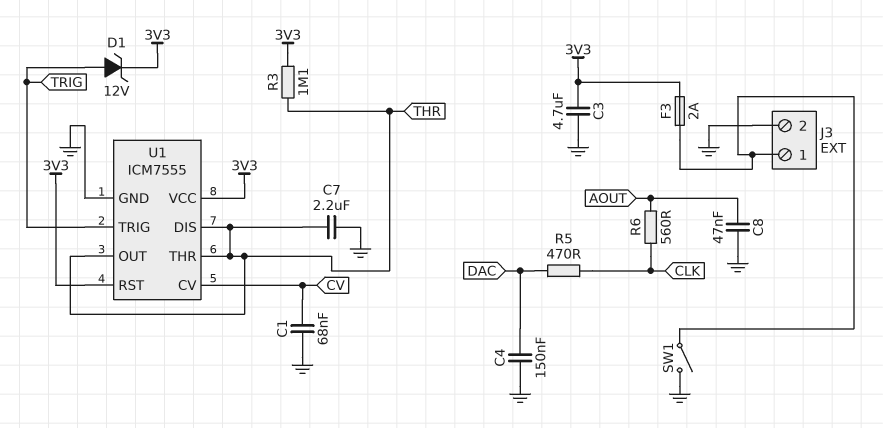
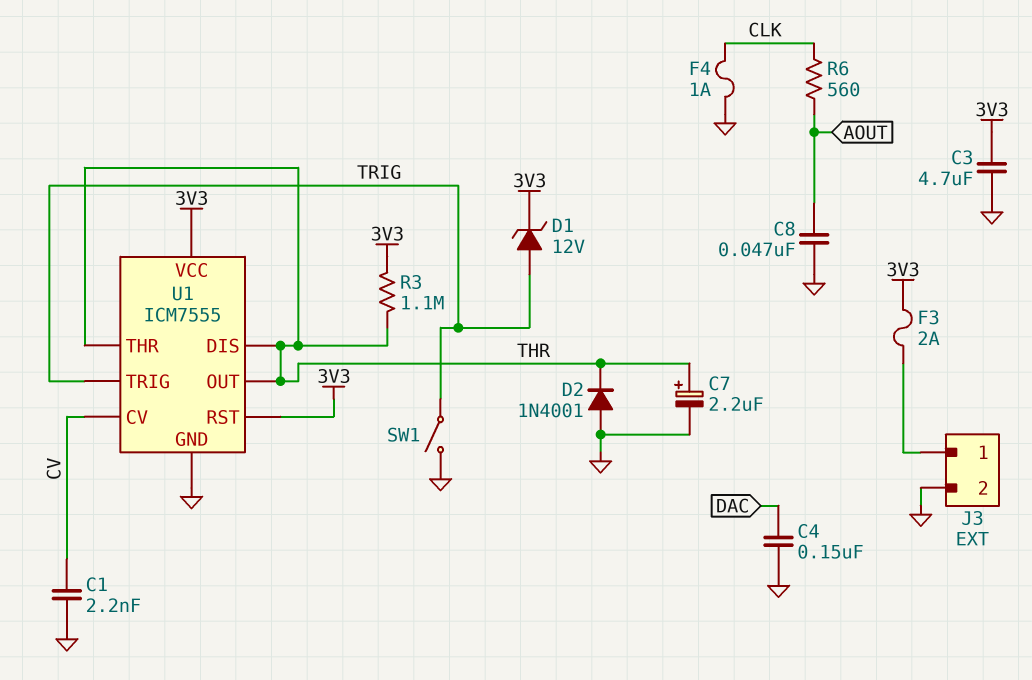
C1: 68nF (CV, GND) -> 2.2nF (CV, GND)
C7: 2.2uF (GND, THR) -> 2.2uF (plus THR, minus GND)
D2: none -> diode 1N4001 (A GND, K THR)
F4: none -> 1A (CLK, GND)
R5: 470 (CLK, DAC) -> none
SW1: switch (GND, J3/1) -> switch (GND, TRIG)

